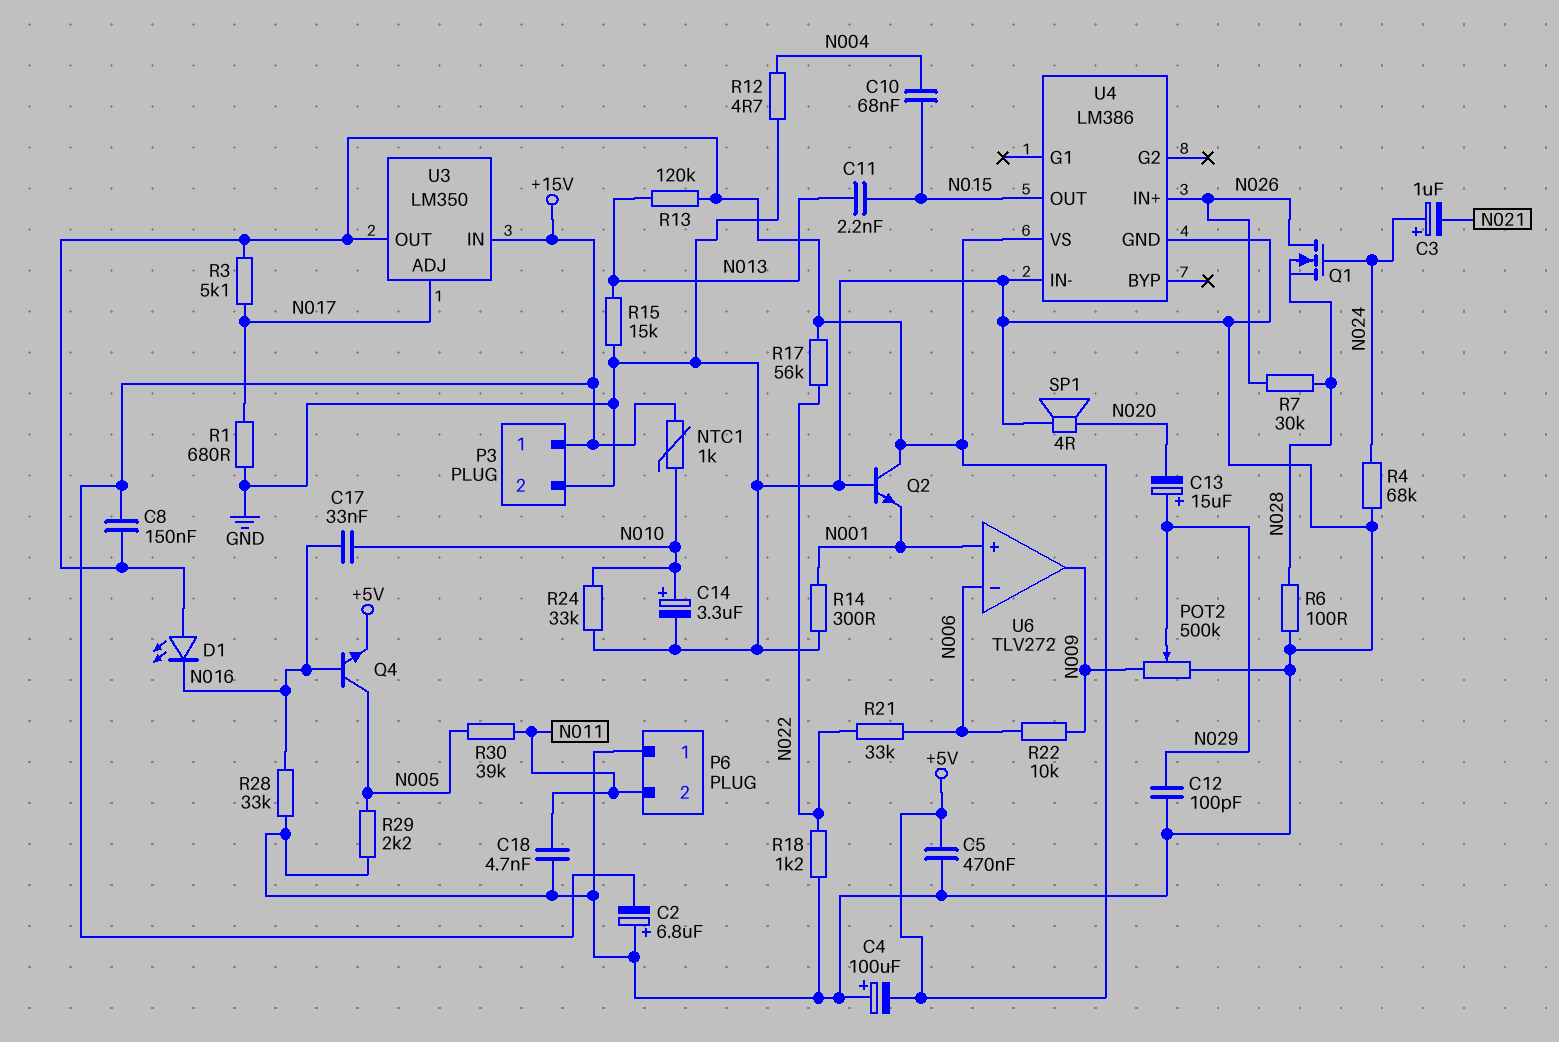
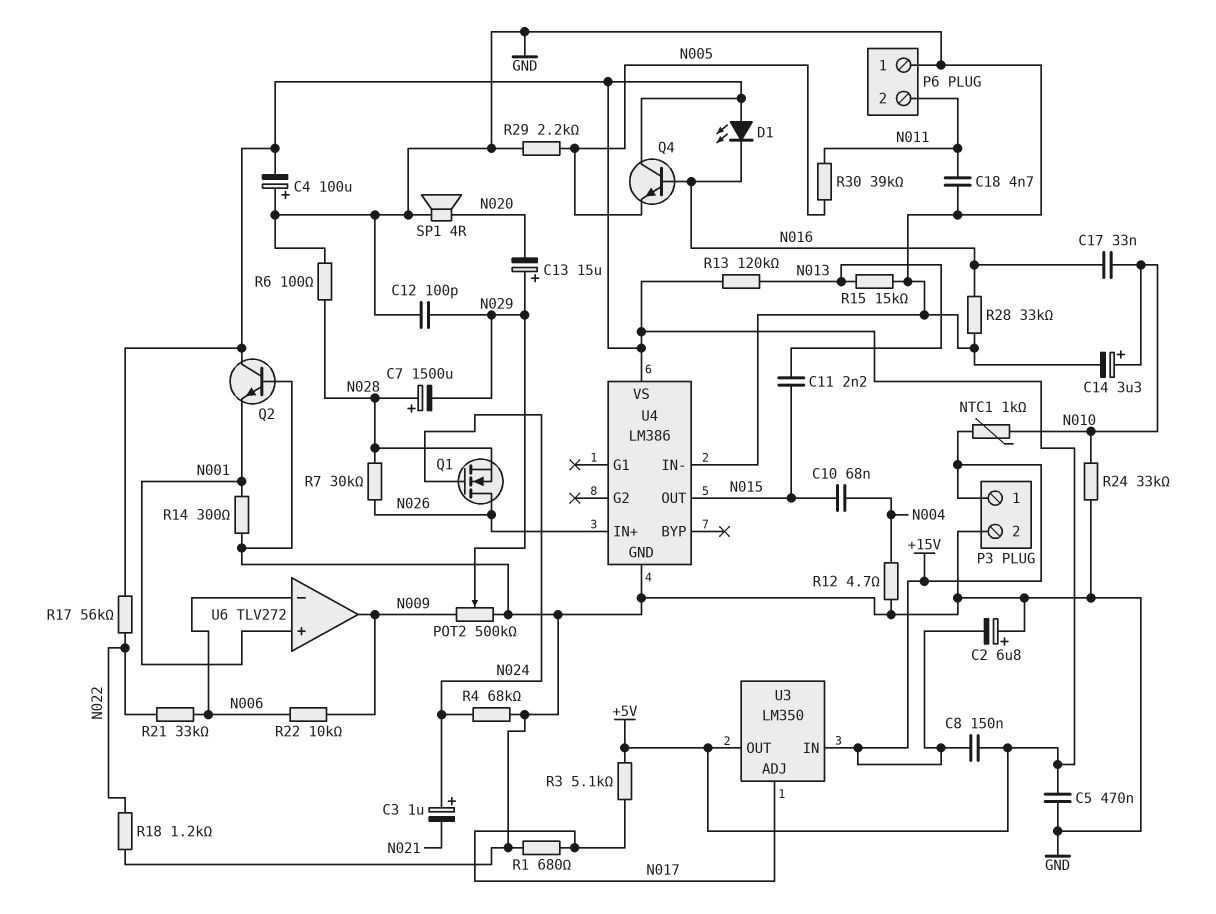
C7: none -> 1500uF (plus N028, minus N029)
Q4: NPN (B N016, C N005, E +5V) -> NPN (B N016, C +5V, E N005)

